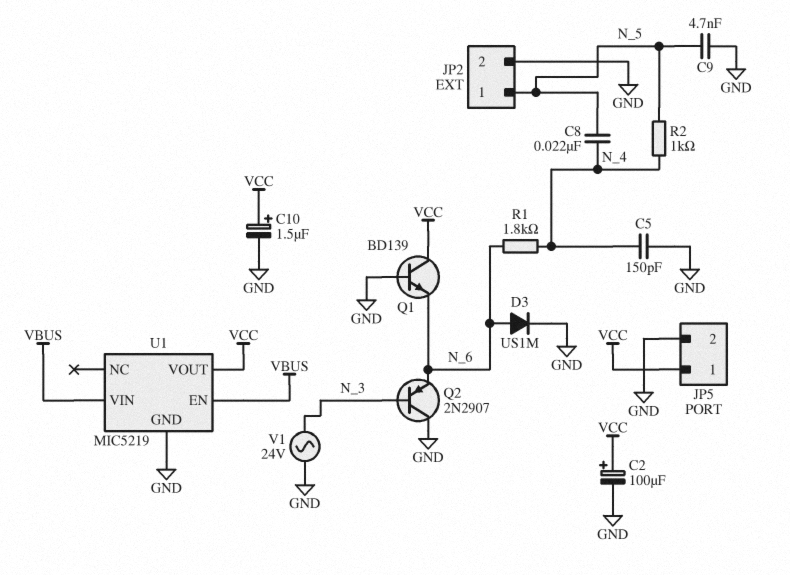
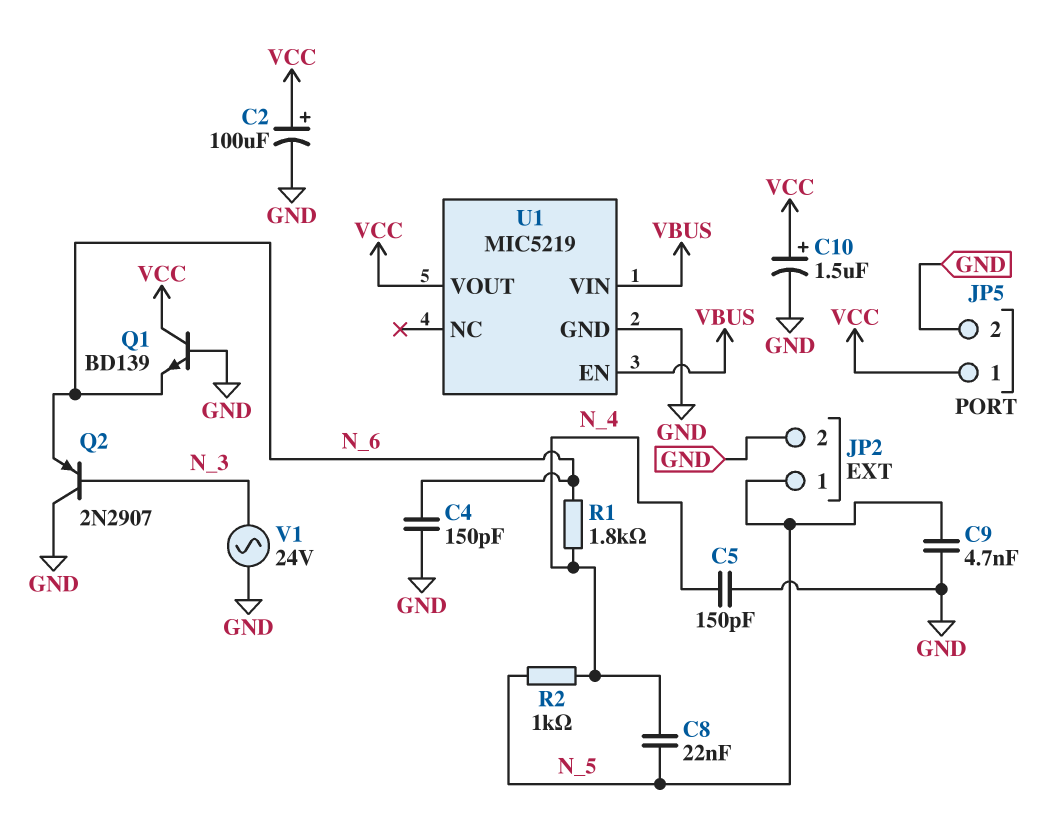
C4: none -> 150pF (GND, N_6)
D3: diode US1M (A N_6, K GND) -> none

